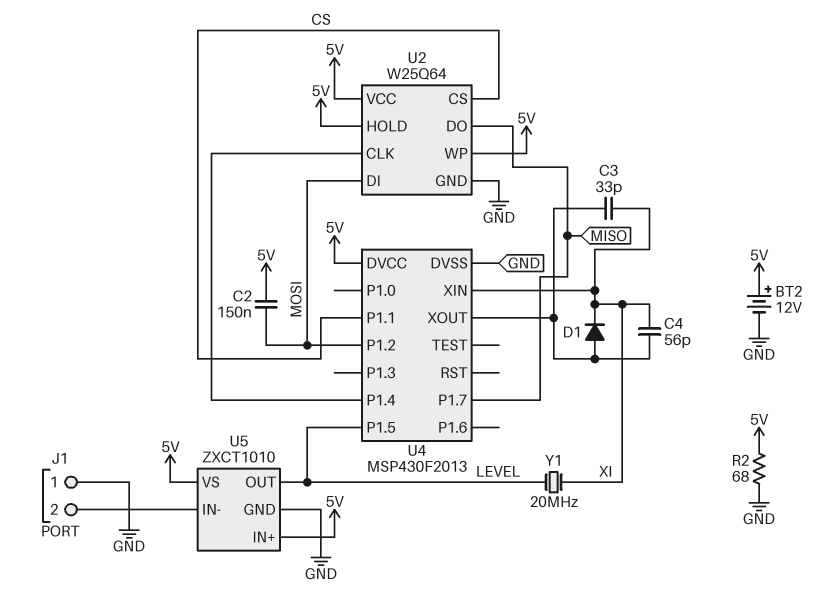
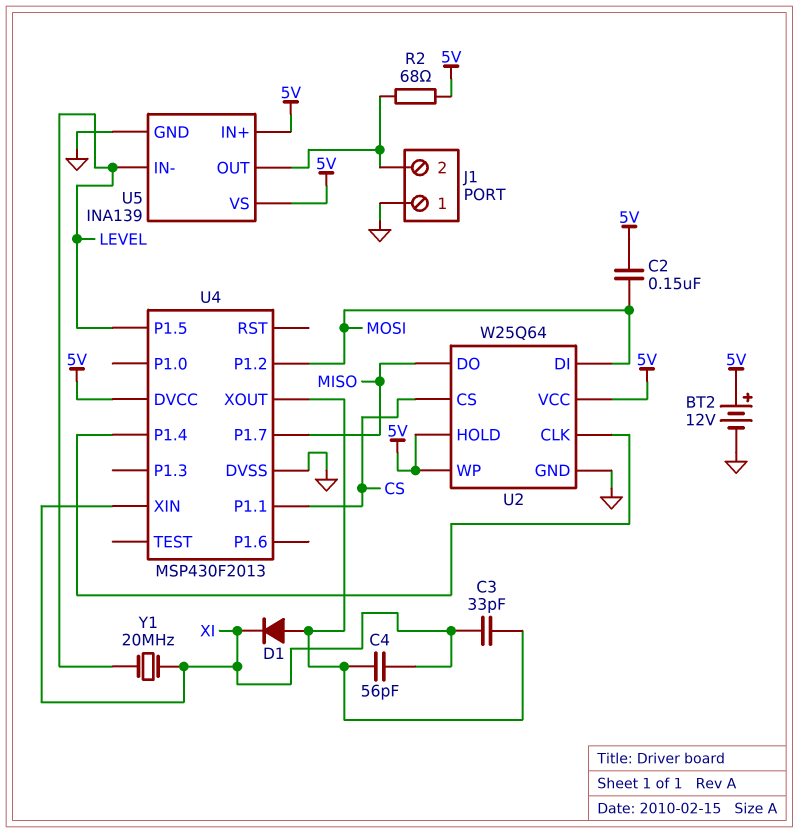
R2: 68 (5V, GND) -> 68 (5V, J1/2)
U5: ZXCT1010 -> INA139
U5 pin IN-: J1/2 -> LEVEL
U5 pin OUT: LEVEL -> J1/2

